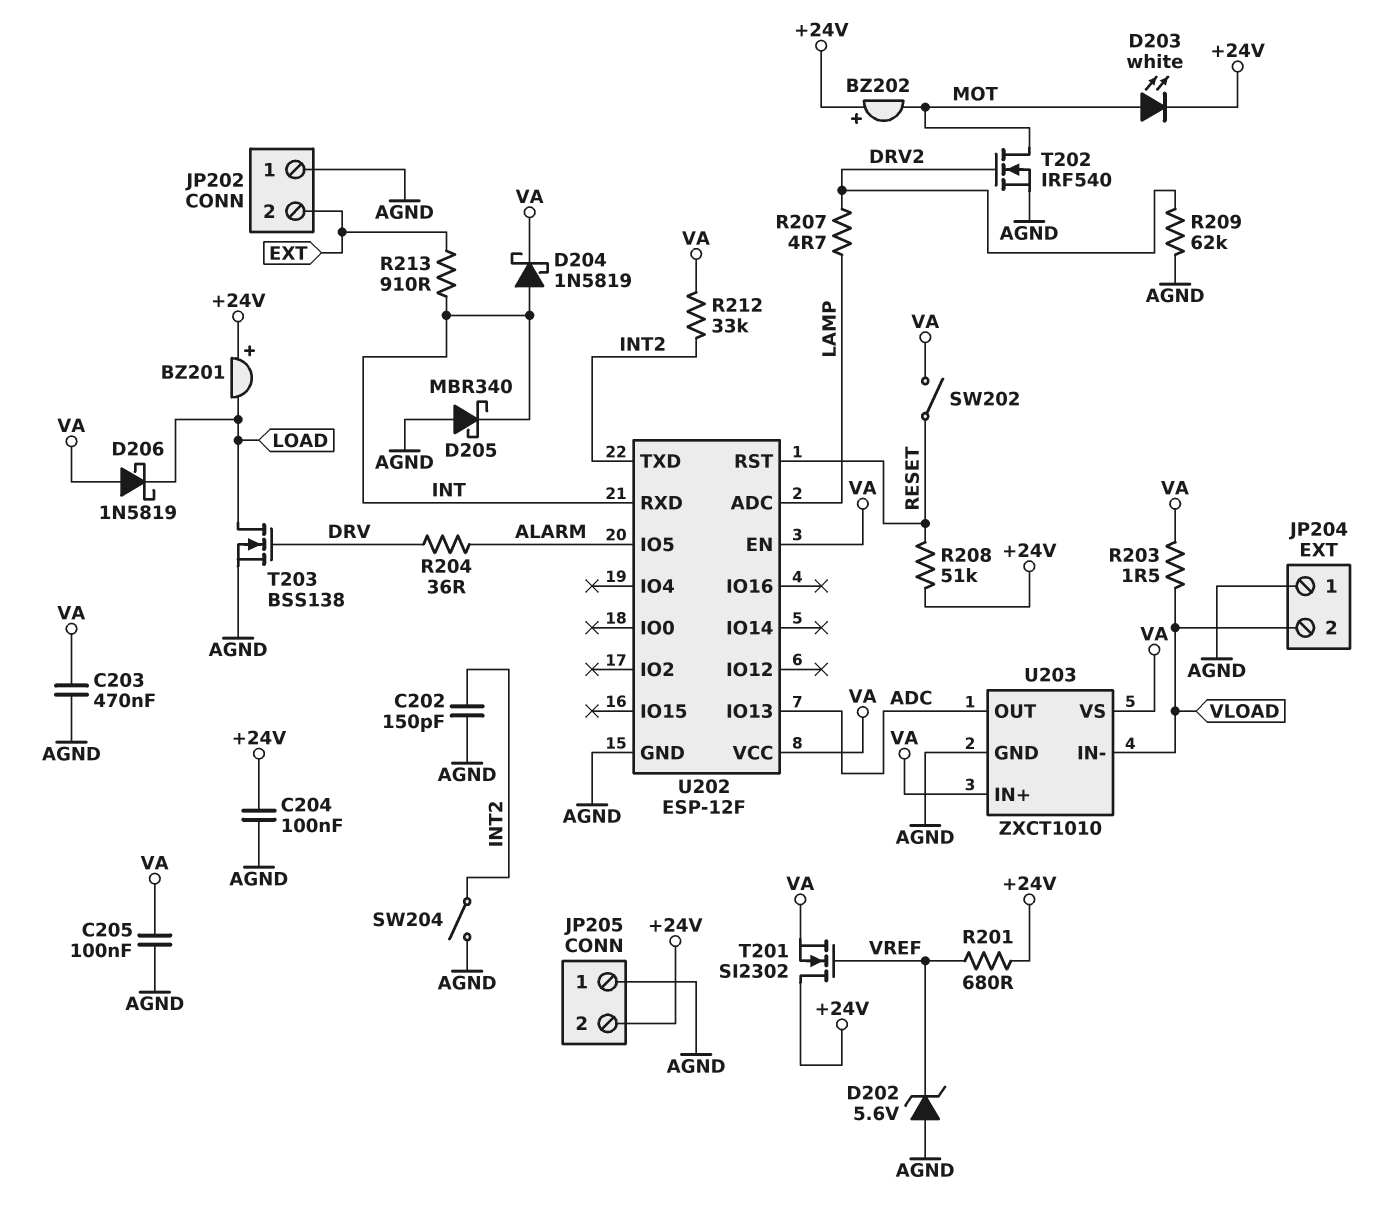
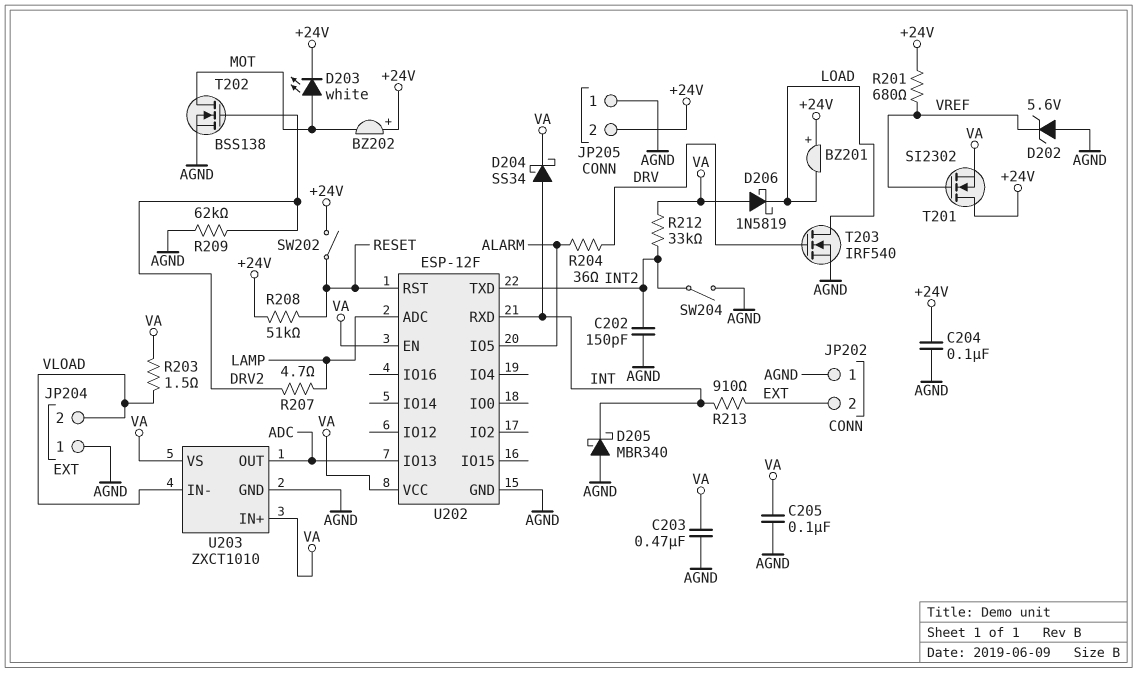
D204: schottky 1N5819 (A INT, K VA) -> schottky SS34 (A INT, K VA)
SW202: switch (RESET, VA) -> switch (+24V, RESET)
T202: NMOS IRF540 (G DRV2, D MOT, S AGND) -> NMOS BSS138 (G DRV2, D MOT, S AGND)
T203: NMOS BSS138 (G DRV, D LOAD, S AGND) -> NMOS IRF540 (G DRV, D LOAD, S AGND)

